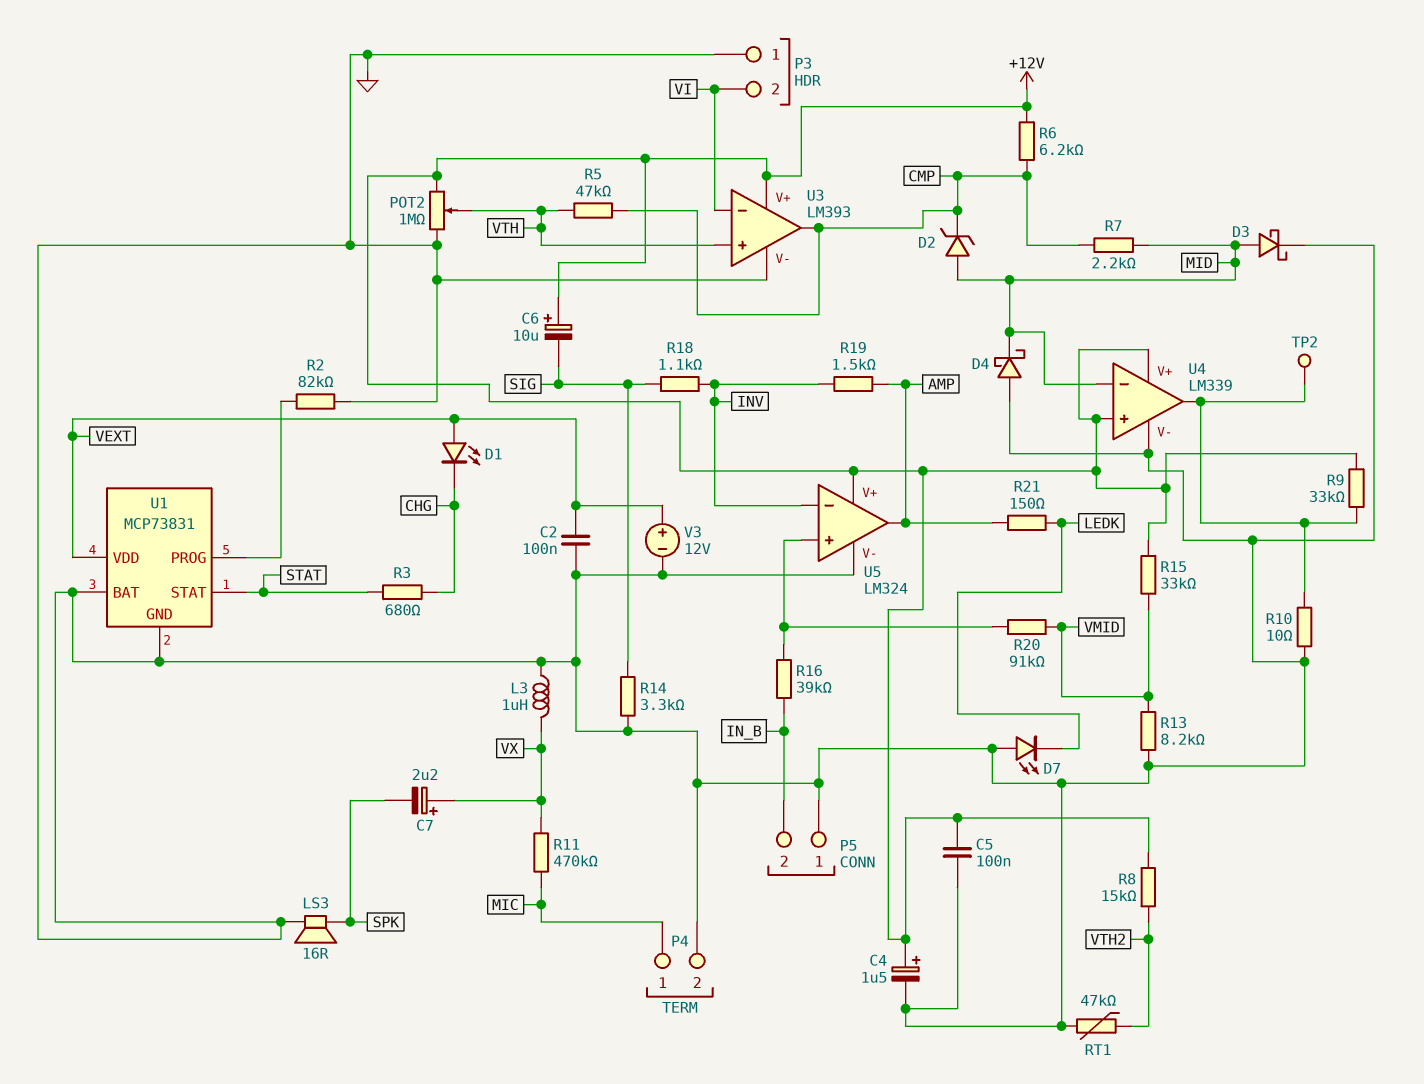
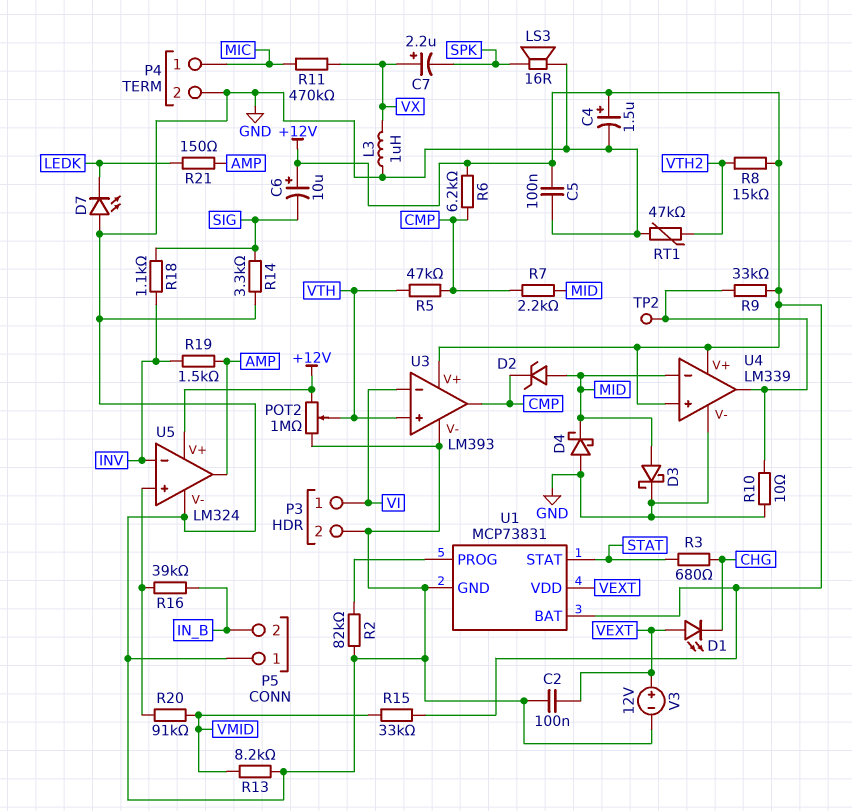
P3 pin 1: GND -> VI
P3 pin 2: VI -> GND
U1 pin BAT: GND -> +12V

